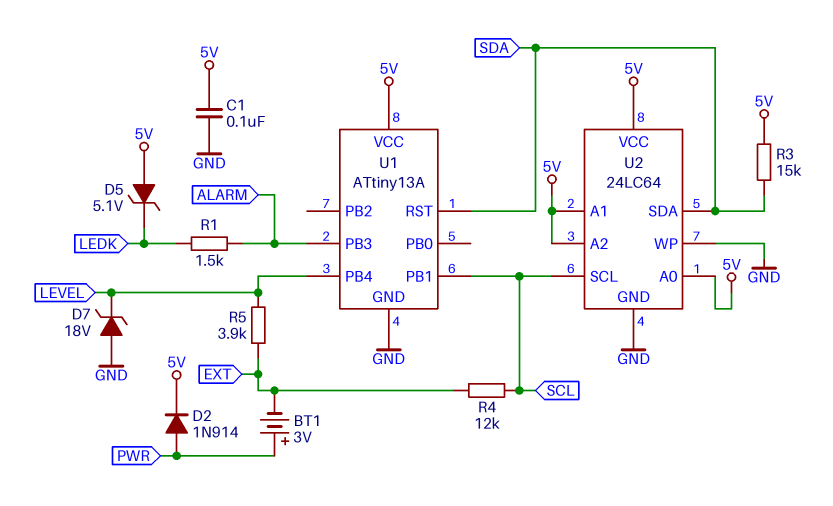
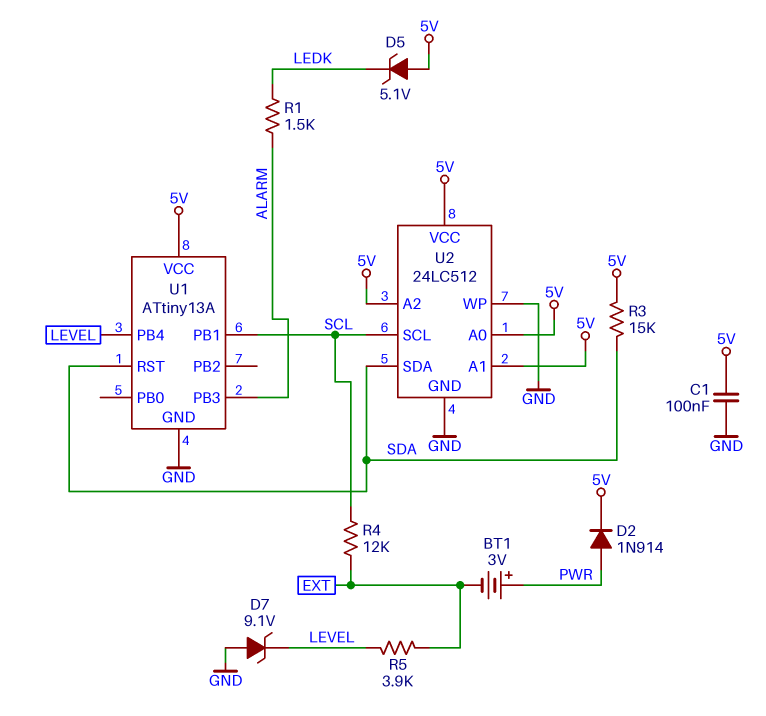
D7: zener 18V (A GND, K LEVEL) -> zener 9.1V (A GND, K LEVEL)
U2: 24LC64 -> 24LC512

